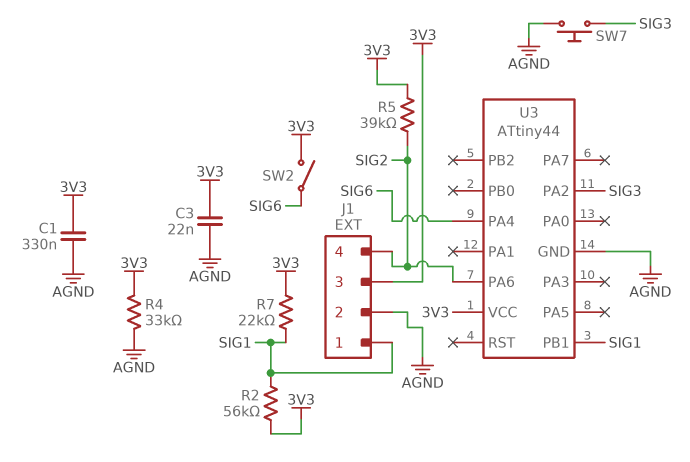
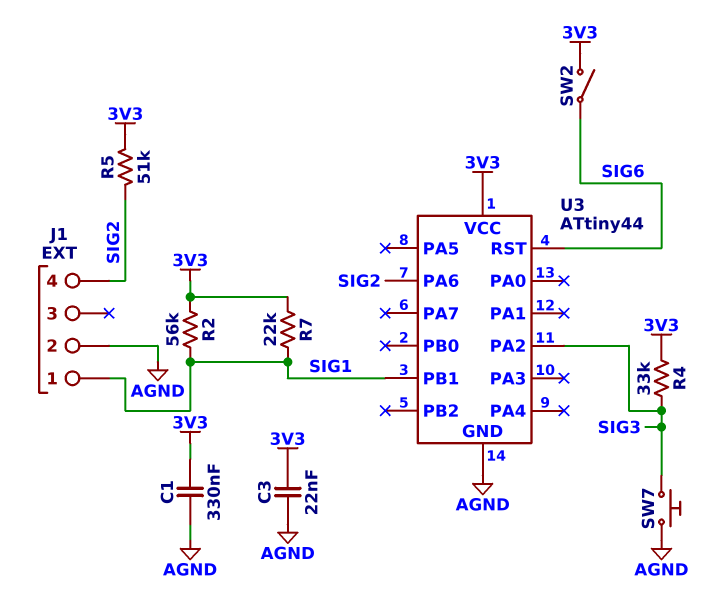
J1 pin 3: 3V3 -> none
R4: 33k (3V3, AGND) -> 33k (3V3, SIG3)
R5: 39k (3V3, SIG2) -> 51k (3V3, SIG2)
U3 pin PA4: SIG6 -> none
U3 pin RST: none -> SIG6

